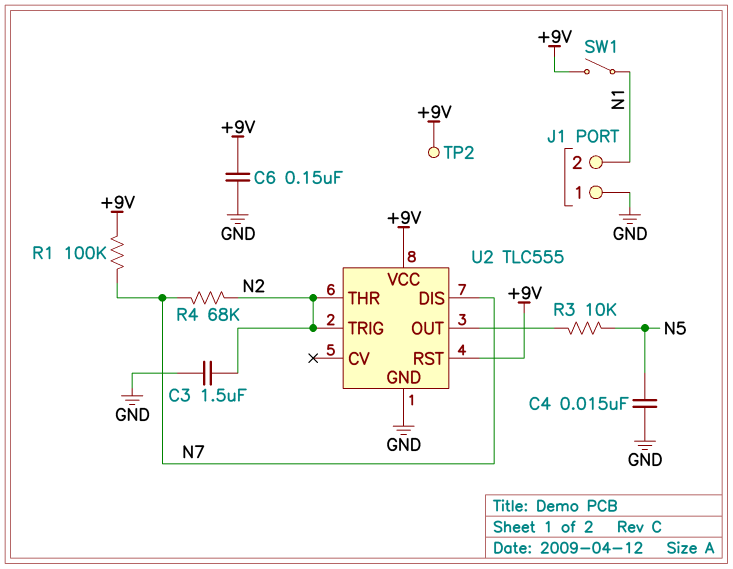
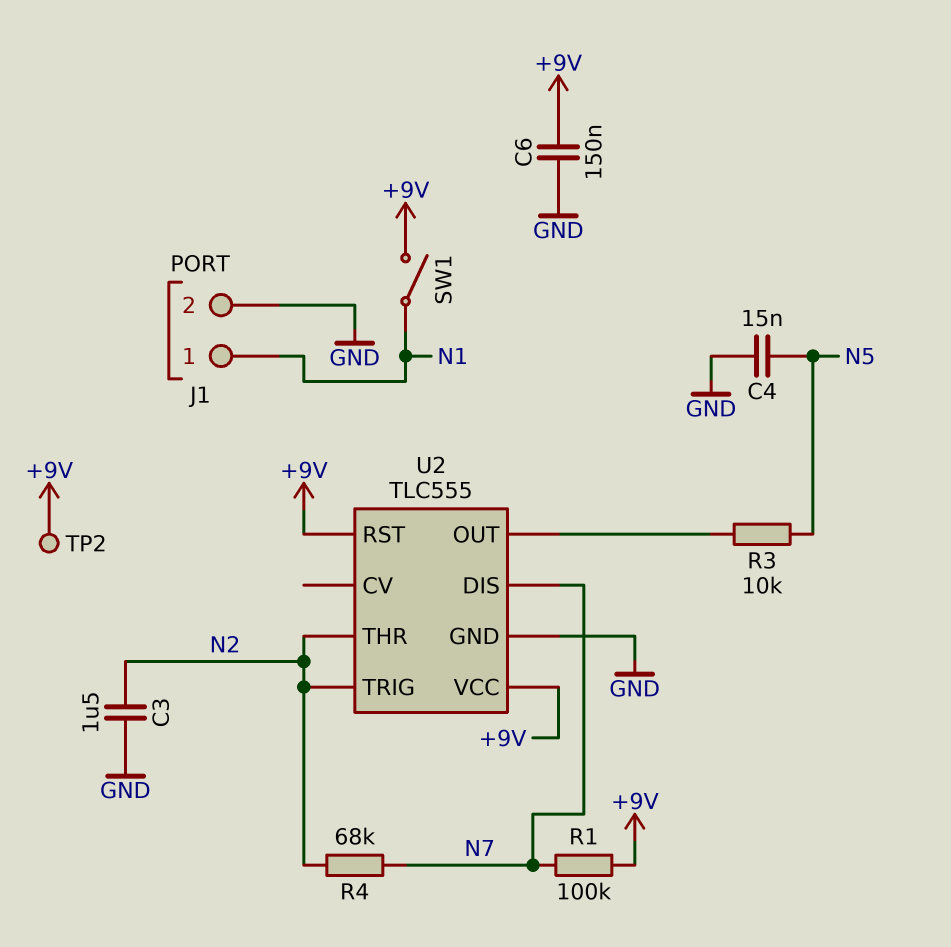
J1 pin 1: GND -> N1
J1 pin 2: N1 -> GND

